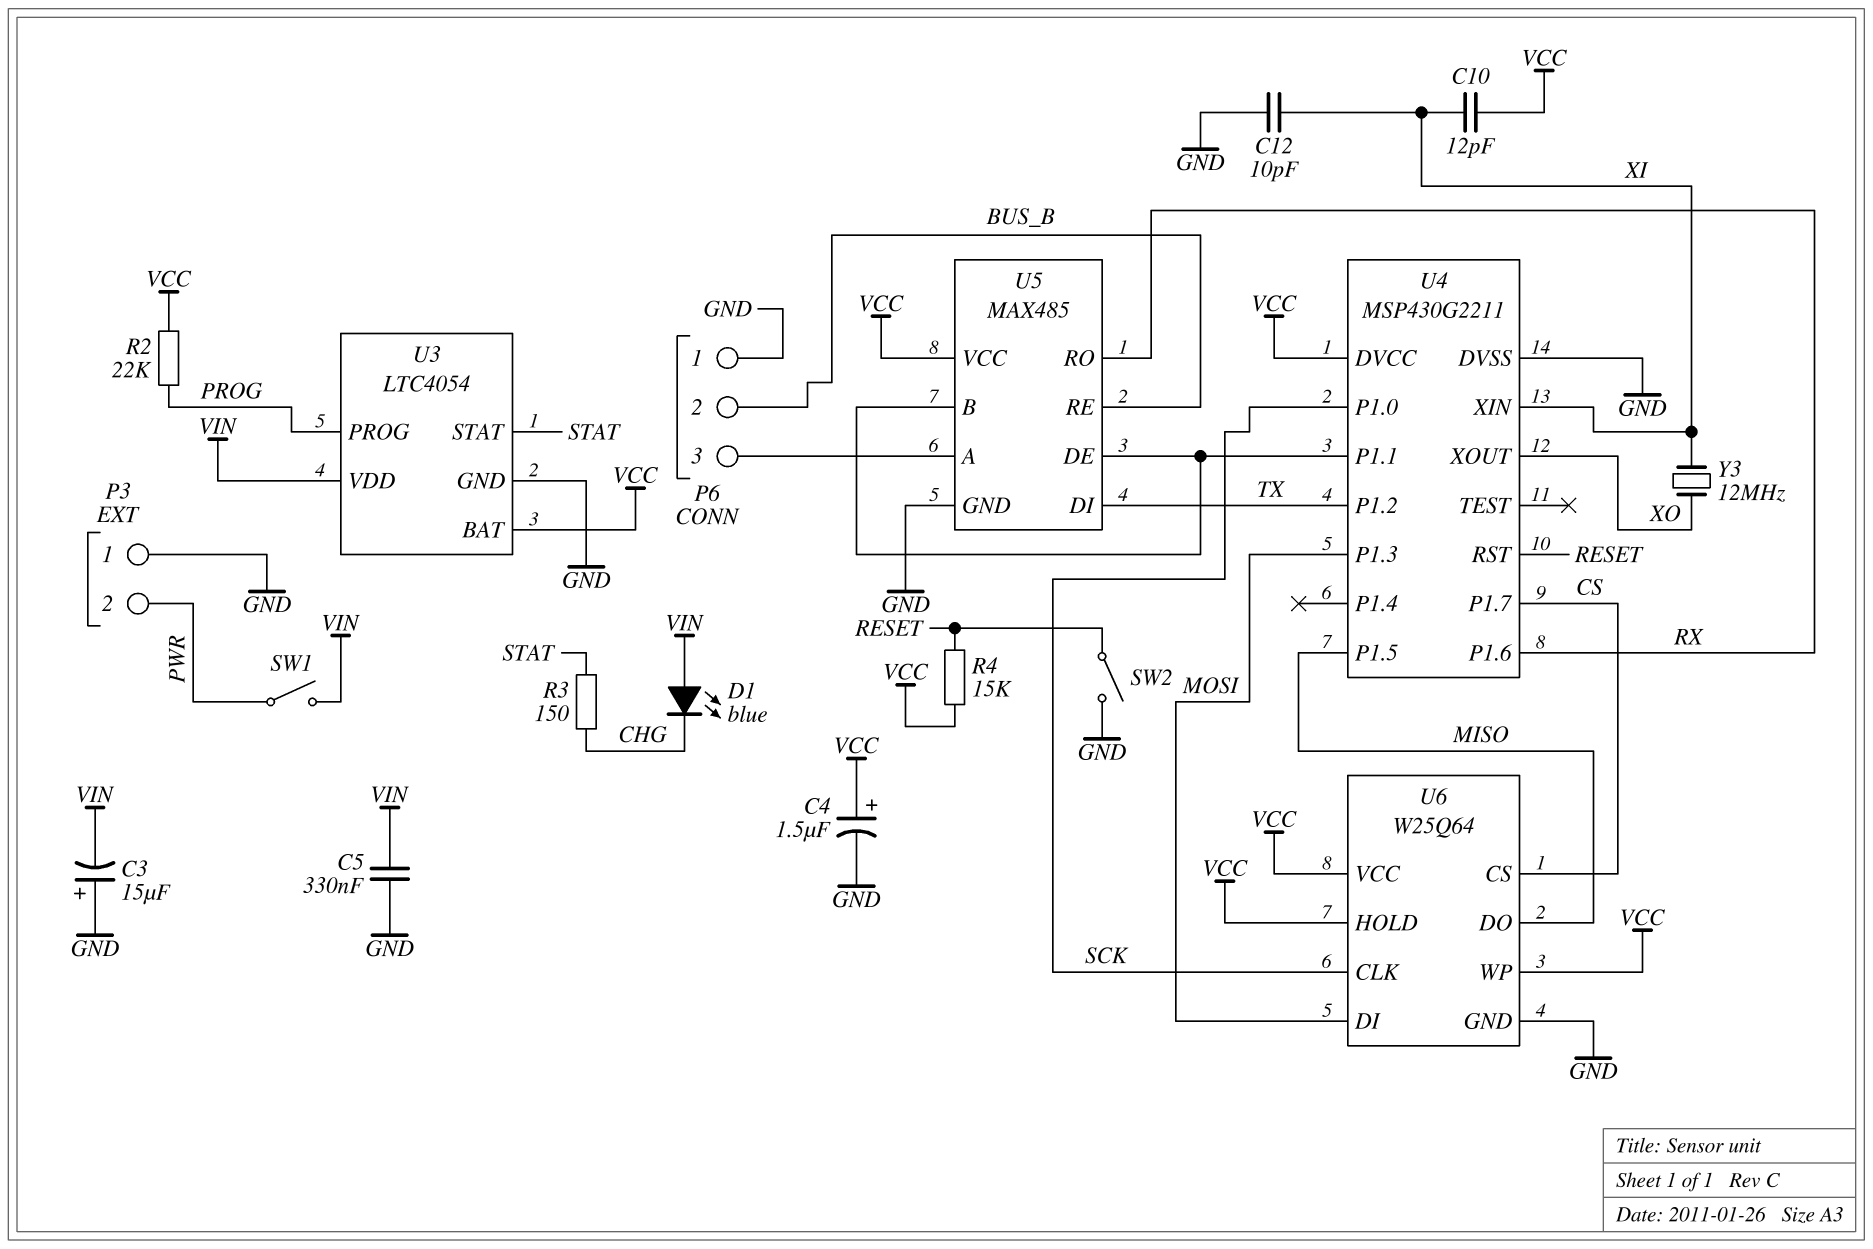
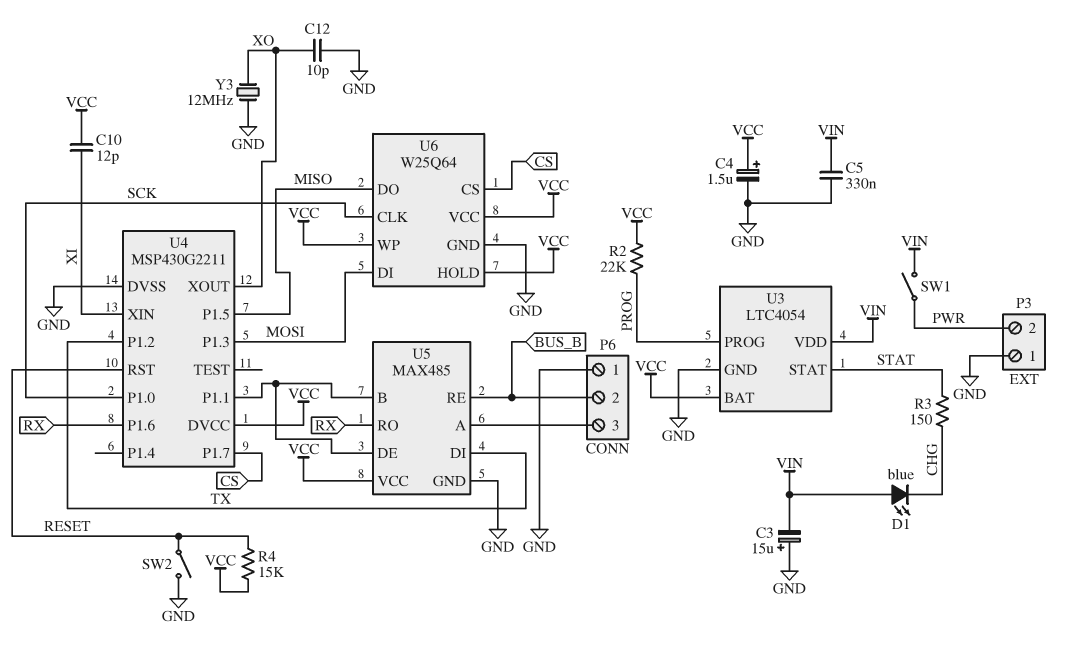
C12: 10pF (GND, XI) -> 10pF (GND, XO)
Y3: 12MHz (XI, XO) -> 12MHz (GND, XO)

